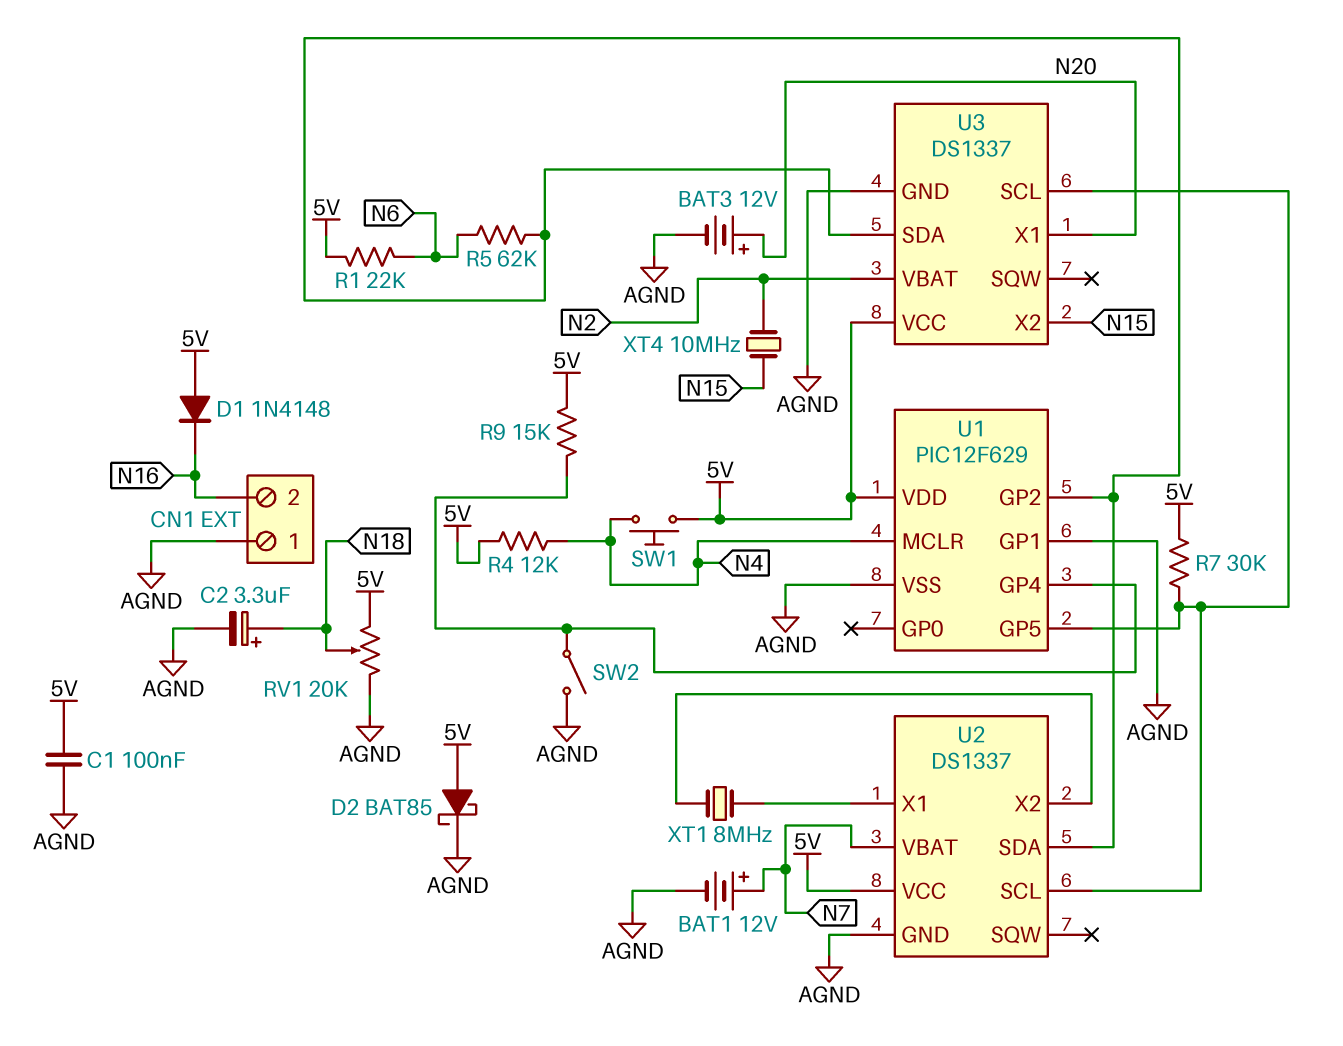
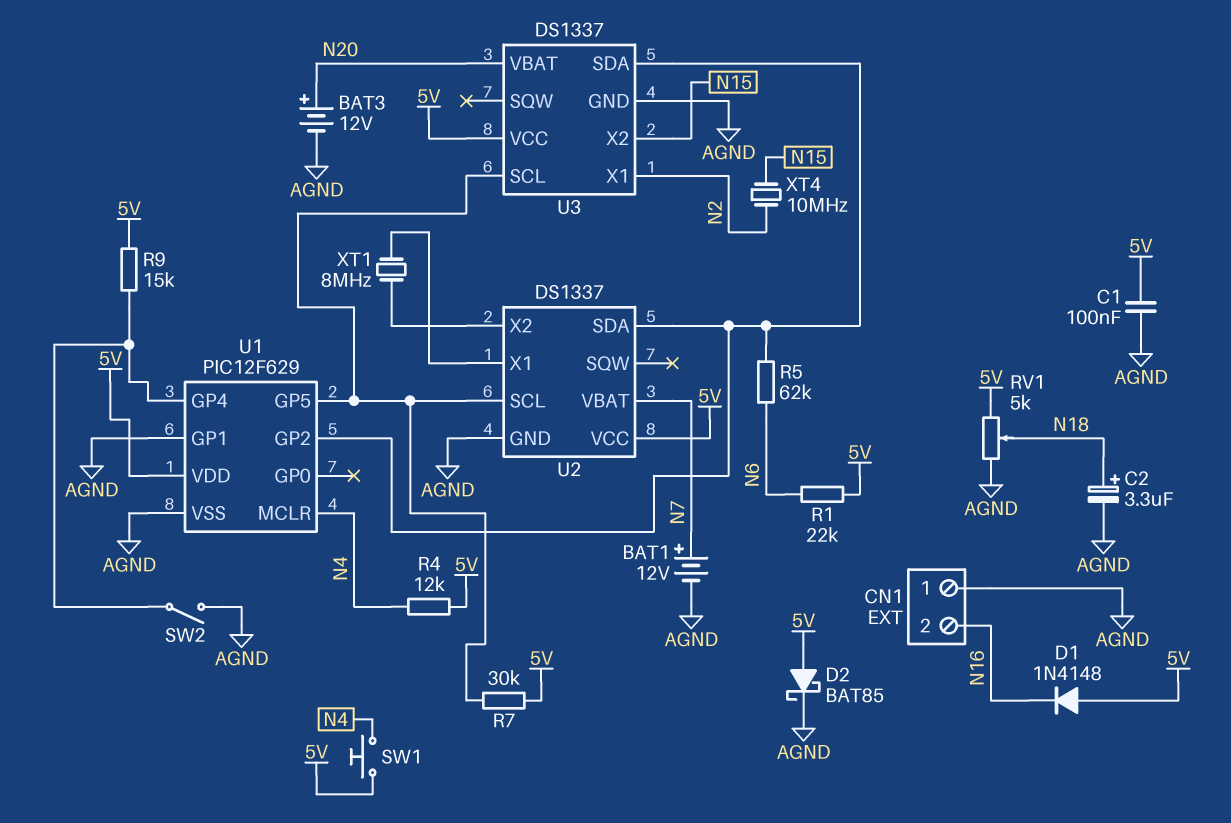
RV1: 20k (5V, AGND, wiper N18) -> 5k (5V, AGND, wiper N18)
U3 pin VBAT: N2 -> N20
U3 pin X1: N20 -> N2

